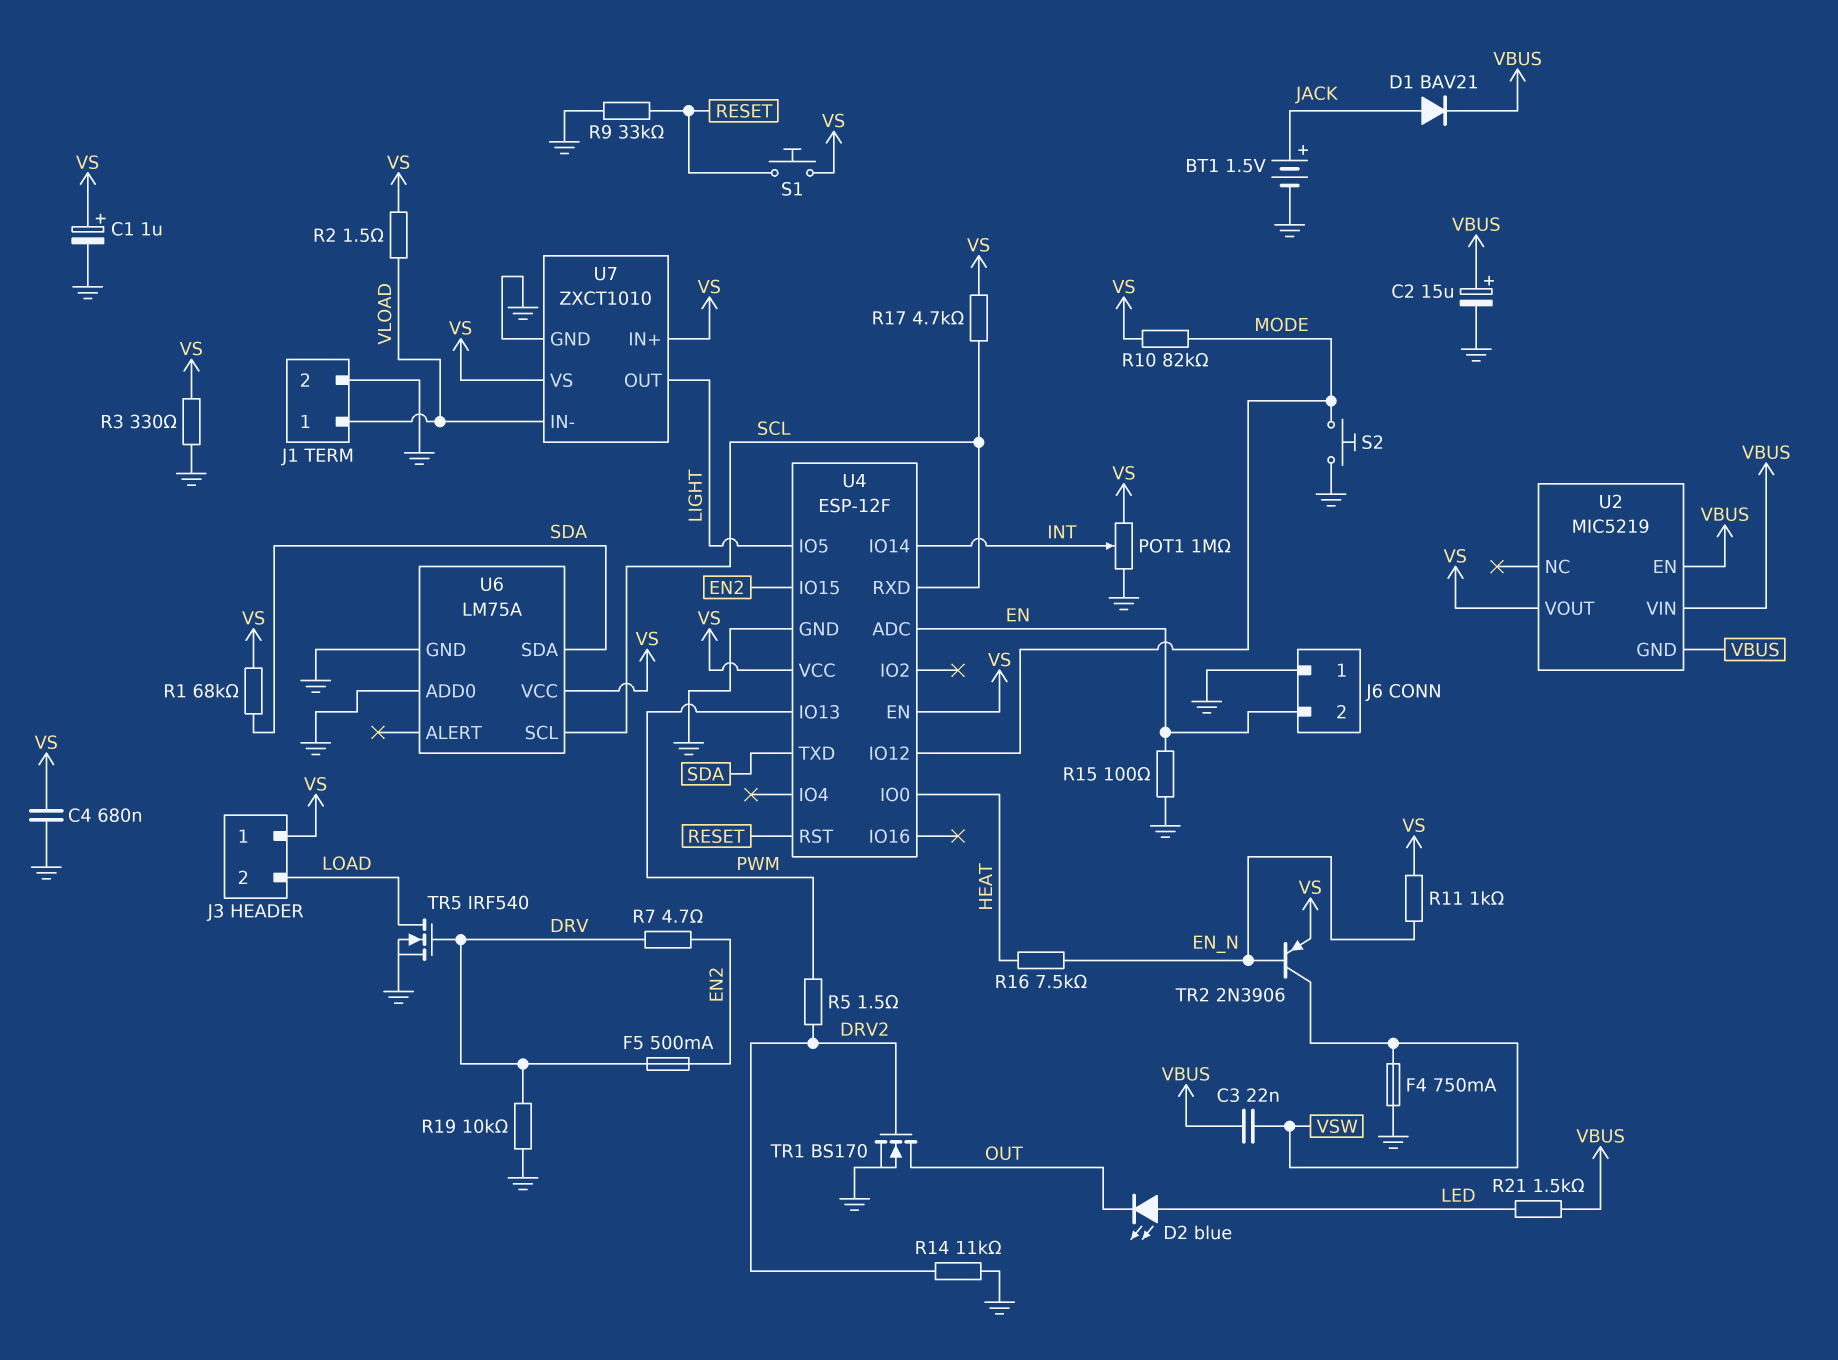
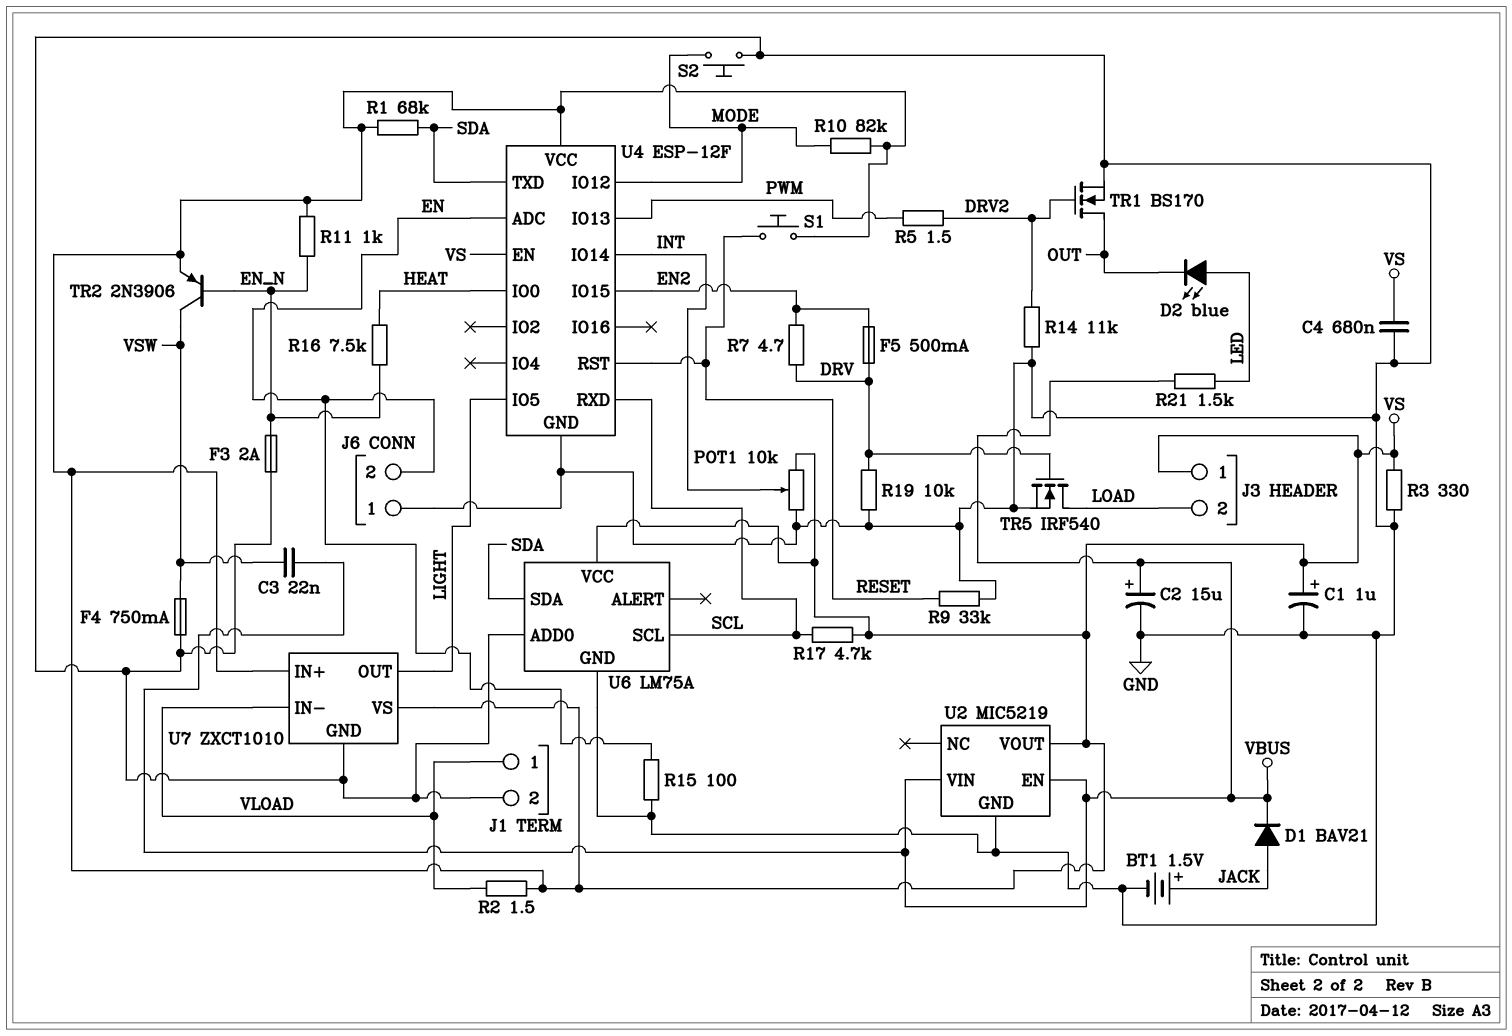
F3: none -> 2A (EN_N, GND)
POT1: 1M (GND, VS, wiper INT) -> 10k (GND, VS, wiper INT)
U2 pin GND: VBUS -> GND

